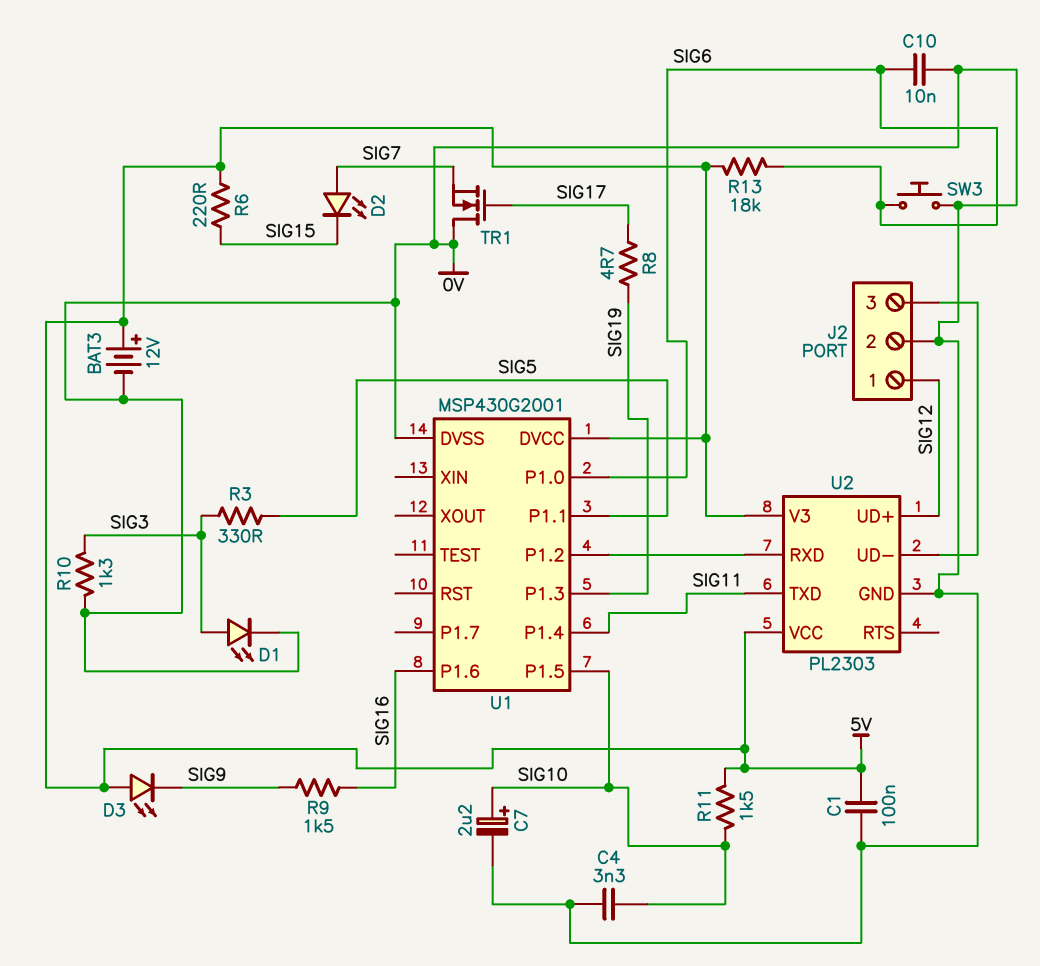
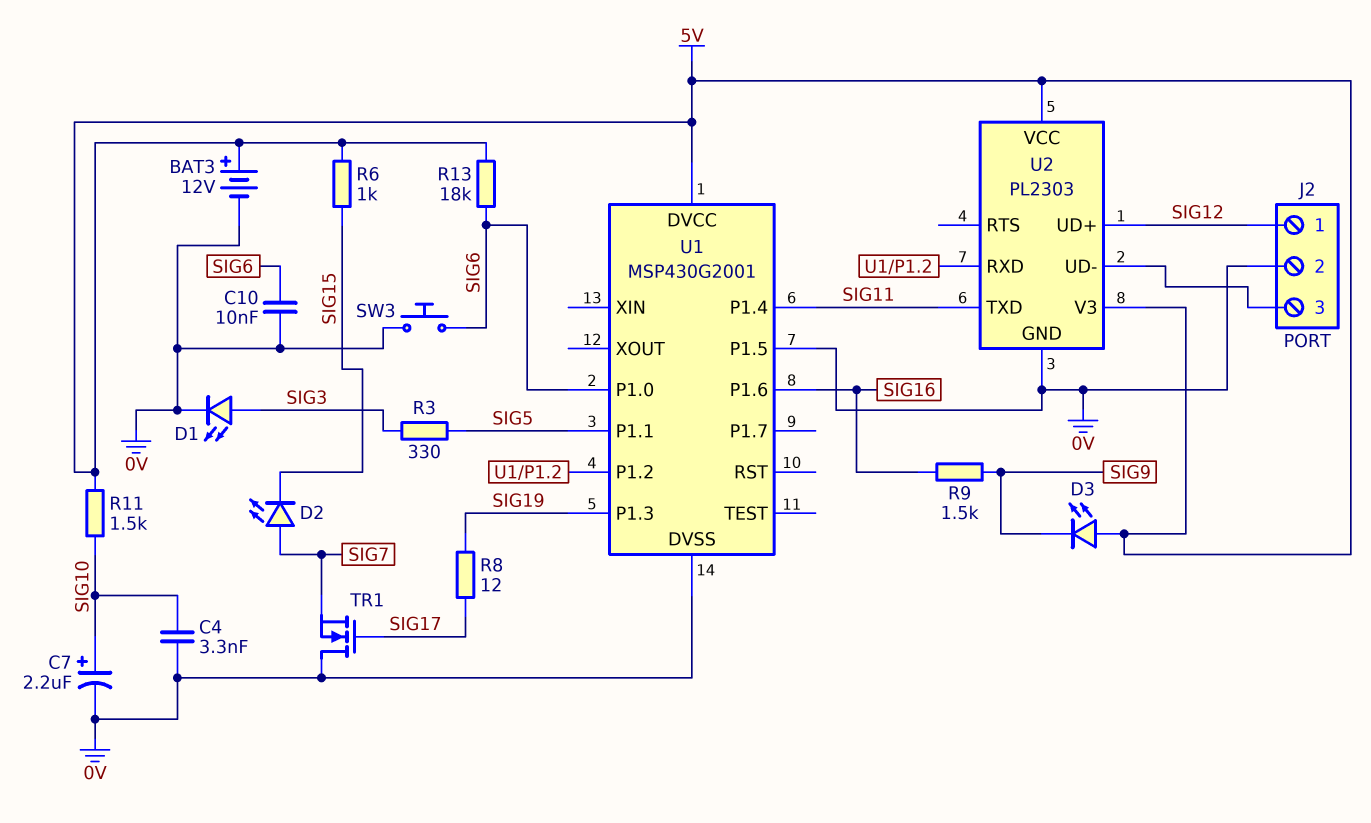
C1: 100nF (0V, 5V) -> none
R6: 220 (5V, SIG15) -> 1k (5V, SIG15)
R8: 4.7 (SIG17, SIG19) -> 12 (SIG17, SIG19)
R10: 1.3k (0V, SIG3) -> none
U1 pin P1.5: SIG10 -> 0V

